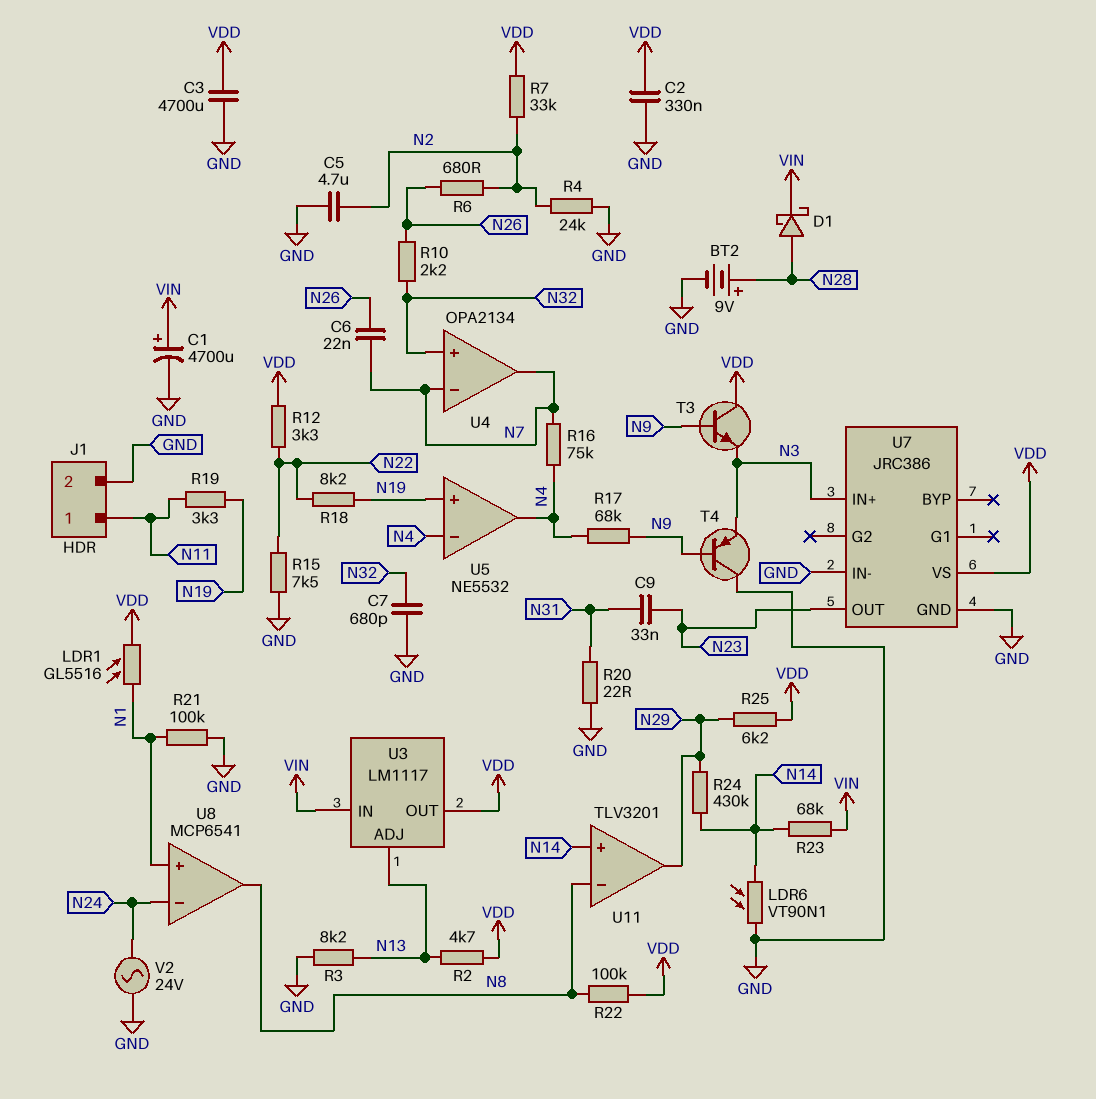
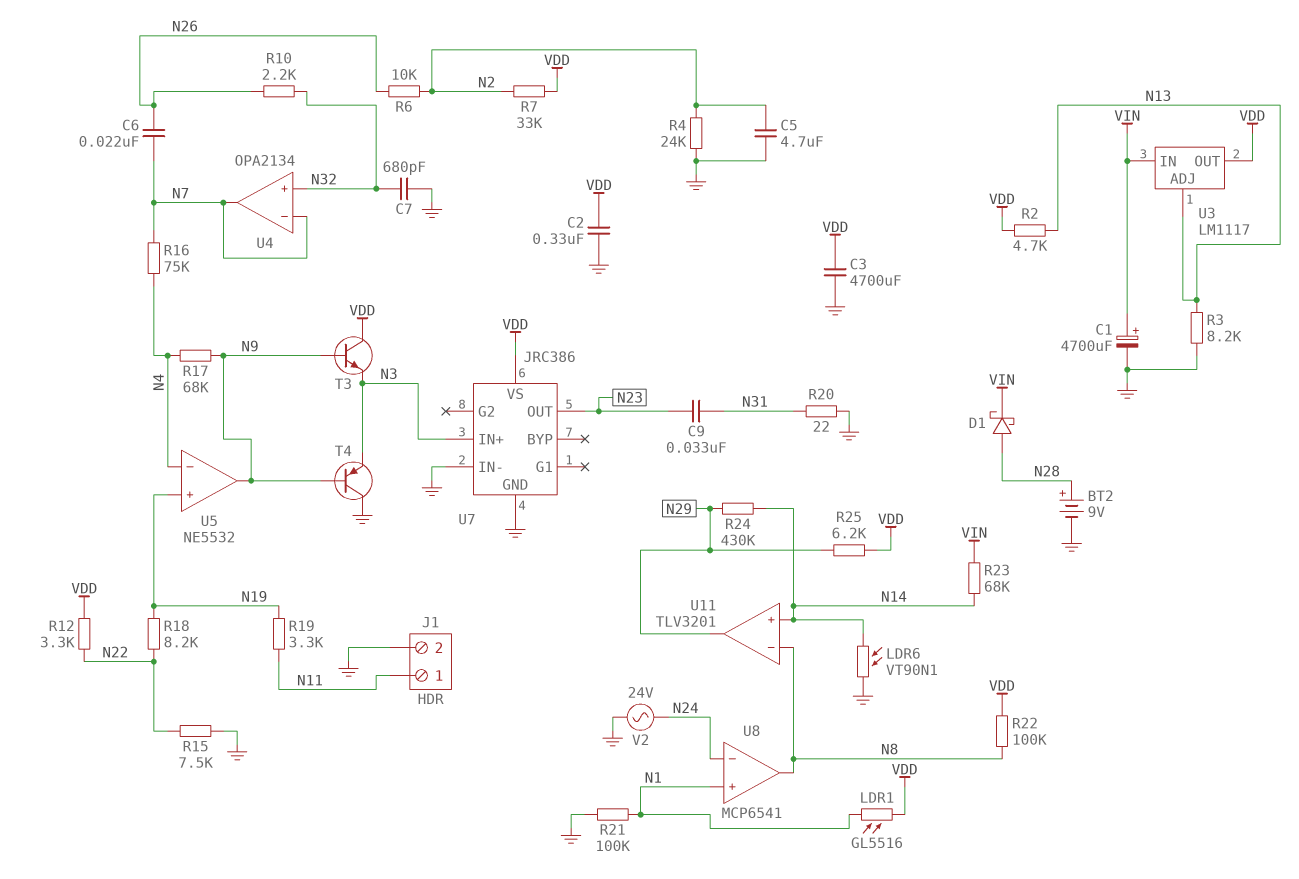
R6: 680 (N2, N26) -> 10k (N2, N26)
U5 pin out: N4 -> N9

